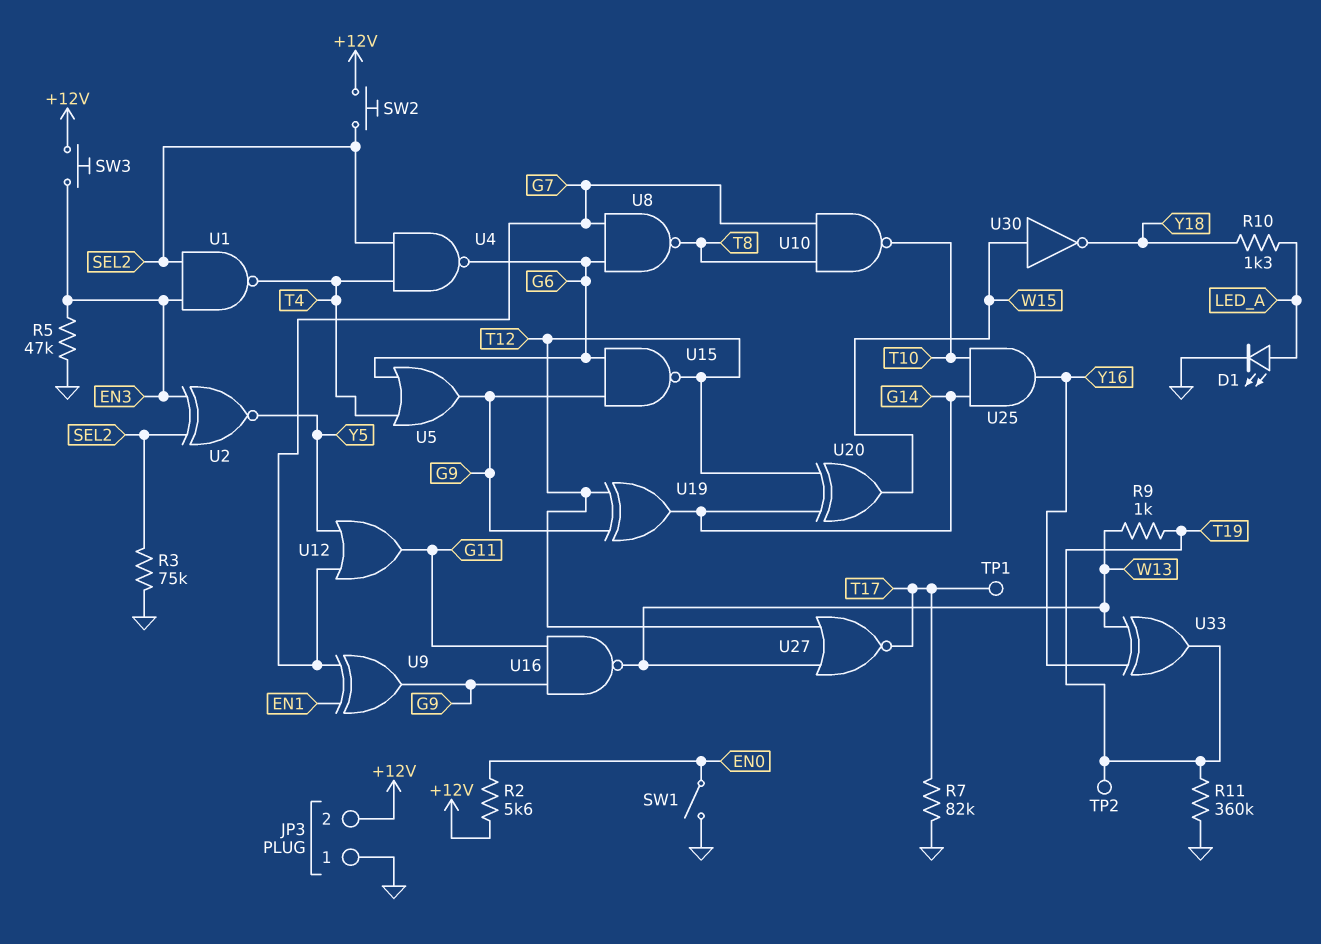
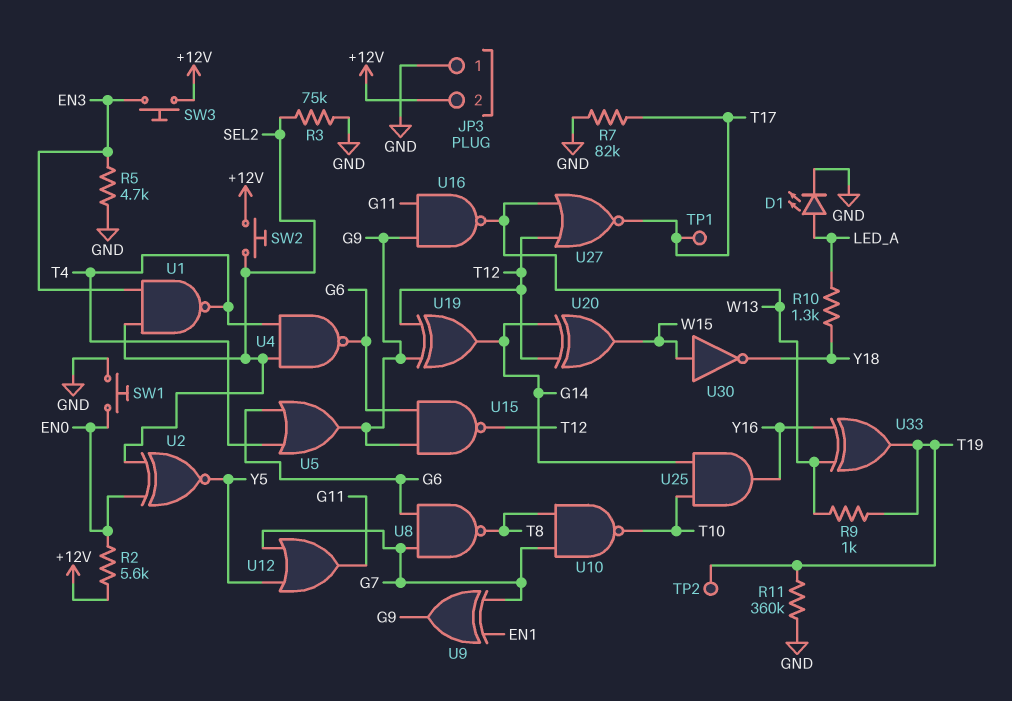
R5: 47k (EN3, GND) -> 4.7k (EN3, GND)
SW1: switch (EN0, GND) -> button (EN0, GND)
U2: XNOR (in EN3, in SEL2, out Y5) -> XNOR (in EN0, in SEL2, out Y5)

